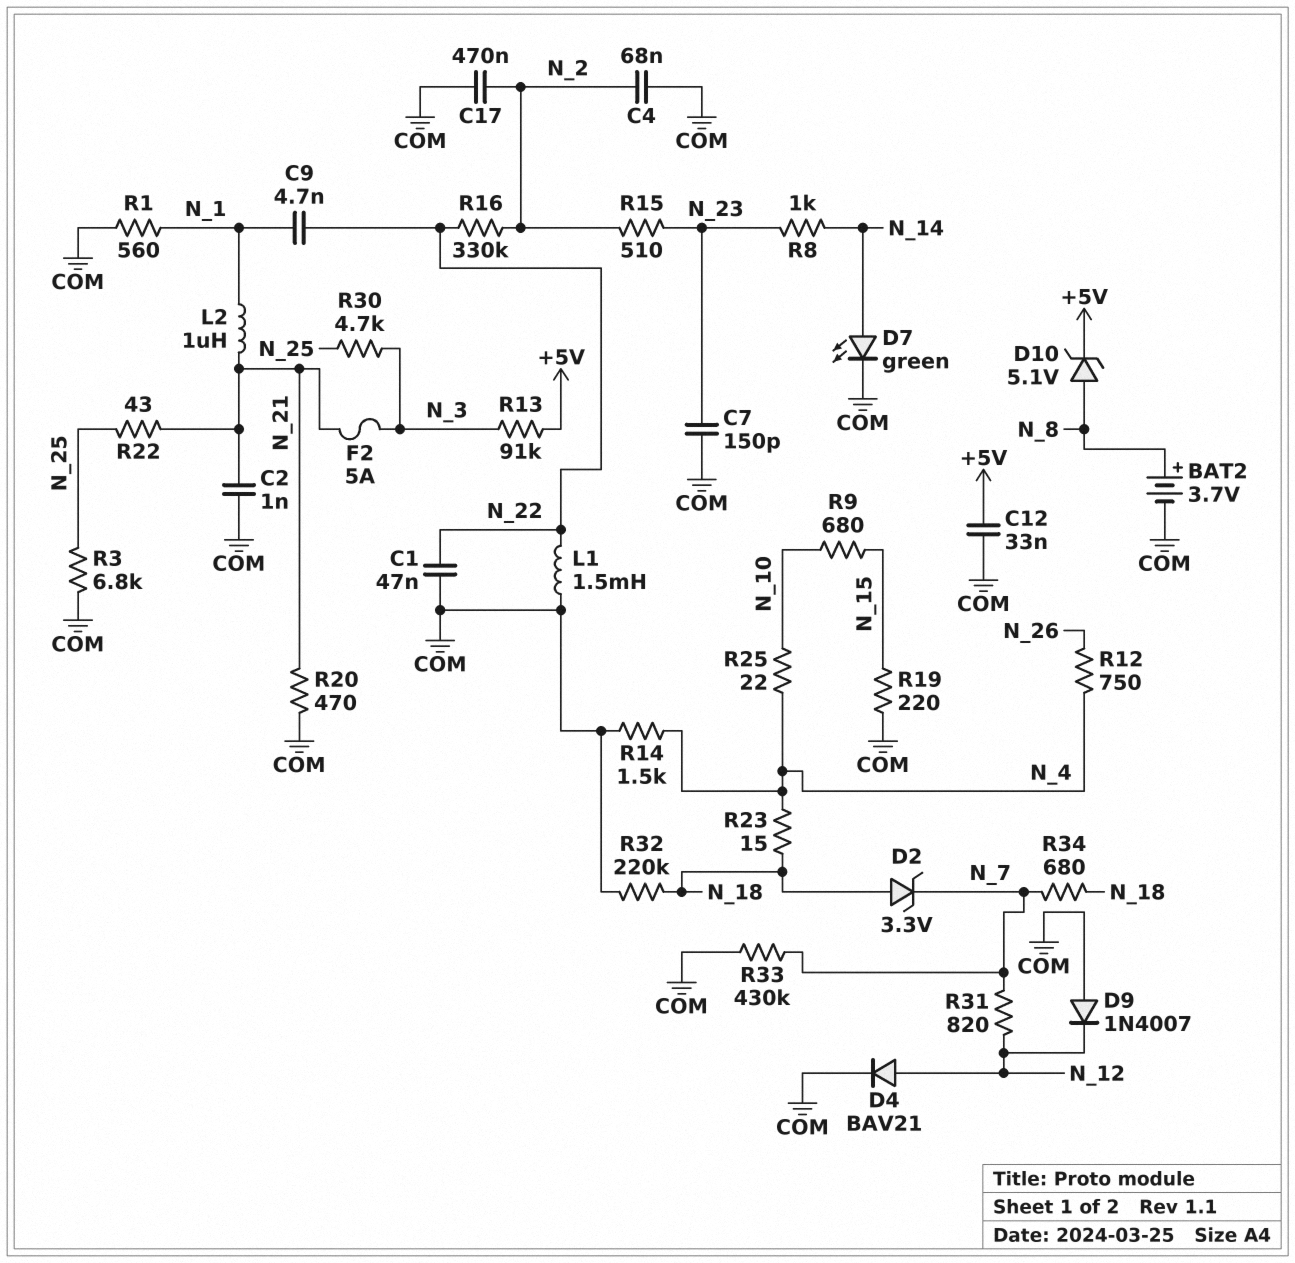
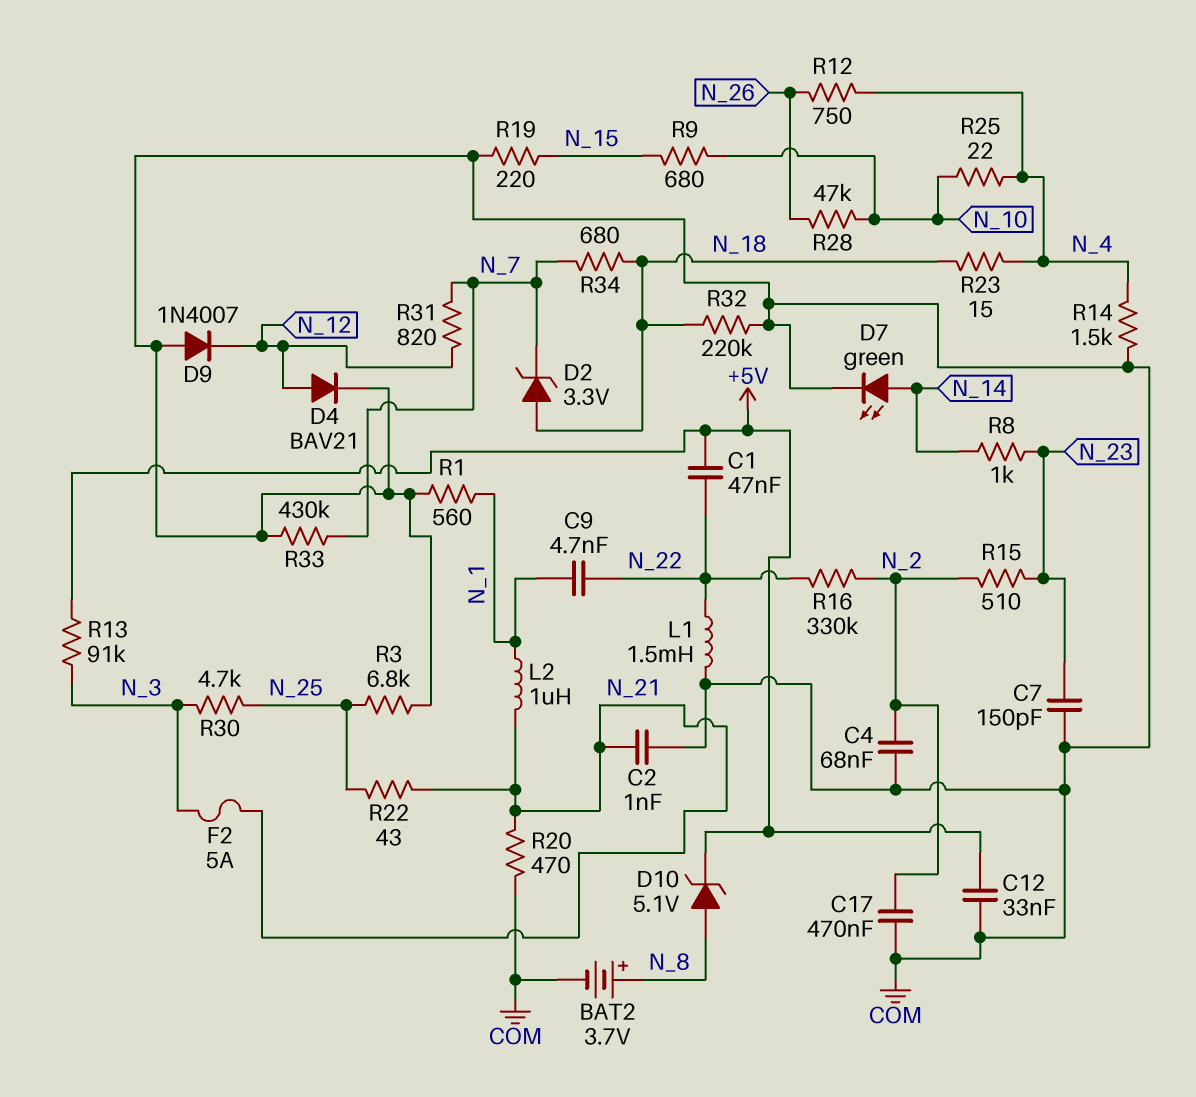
C1: 47nF (COM, N_22) -> 47nF (+5V, N_22)
R28: none -> 47k (N_10, N_26)

